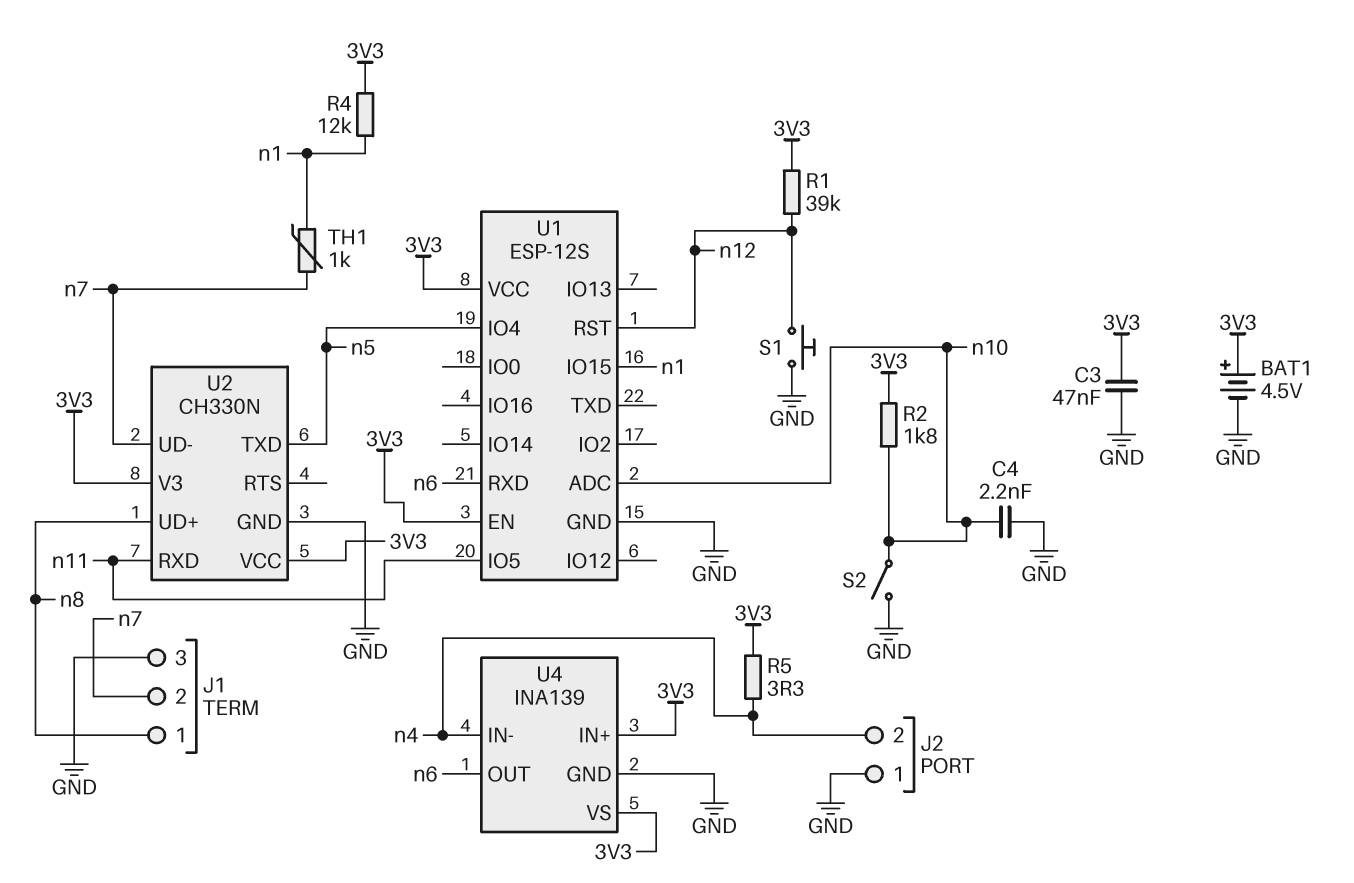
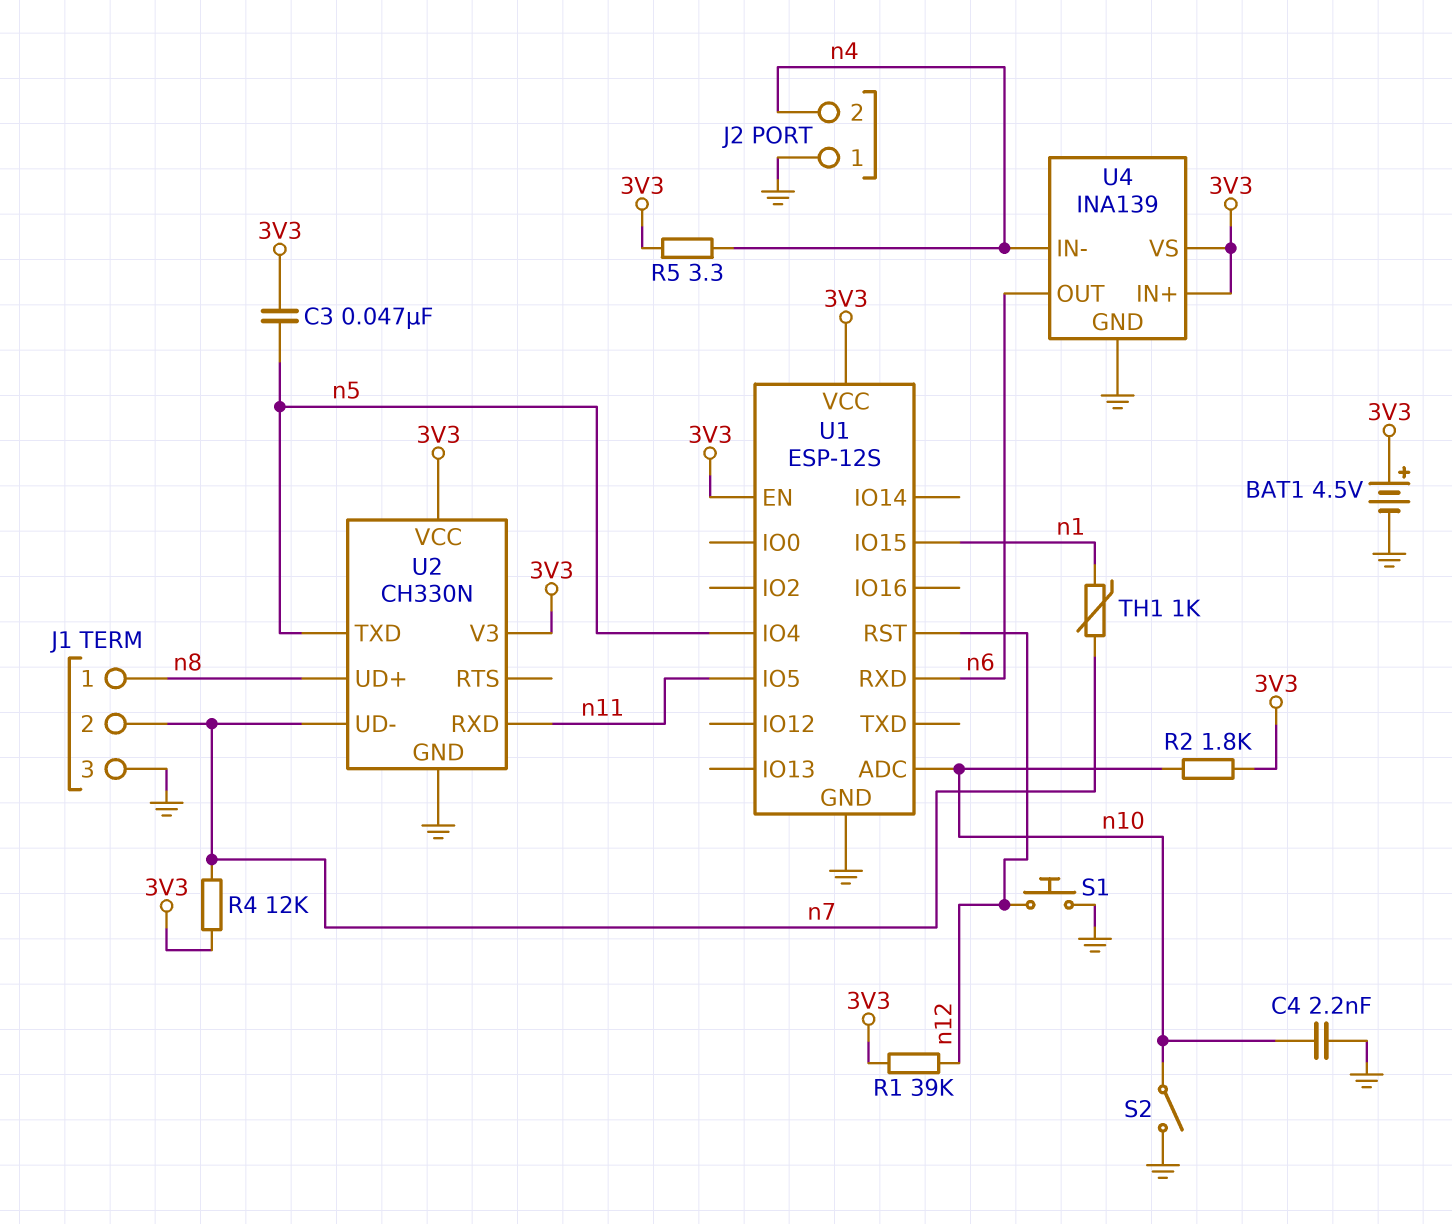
C3: 47nF (3V3, GND) -> 47nF (3V3, n5)
R4: 12k (3V3, n1) -> 12k (3V3, n7)

